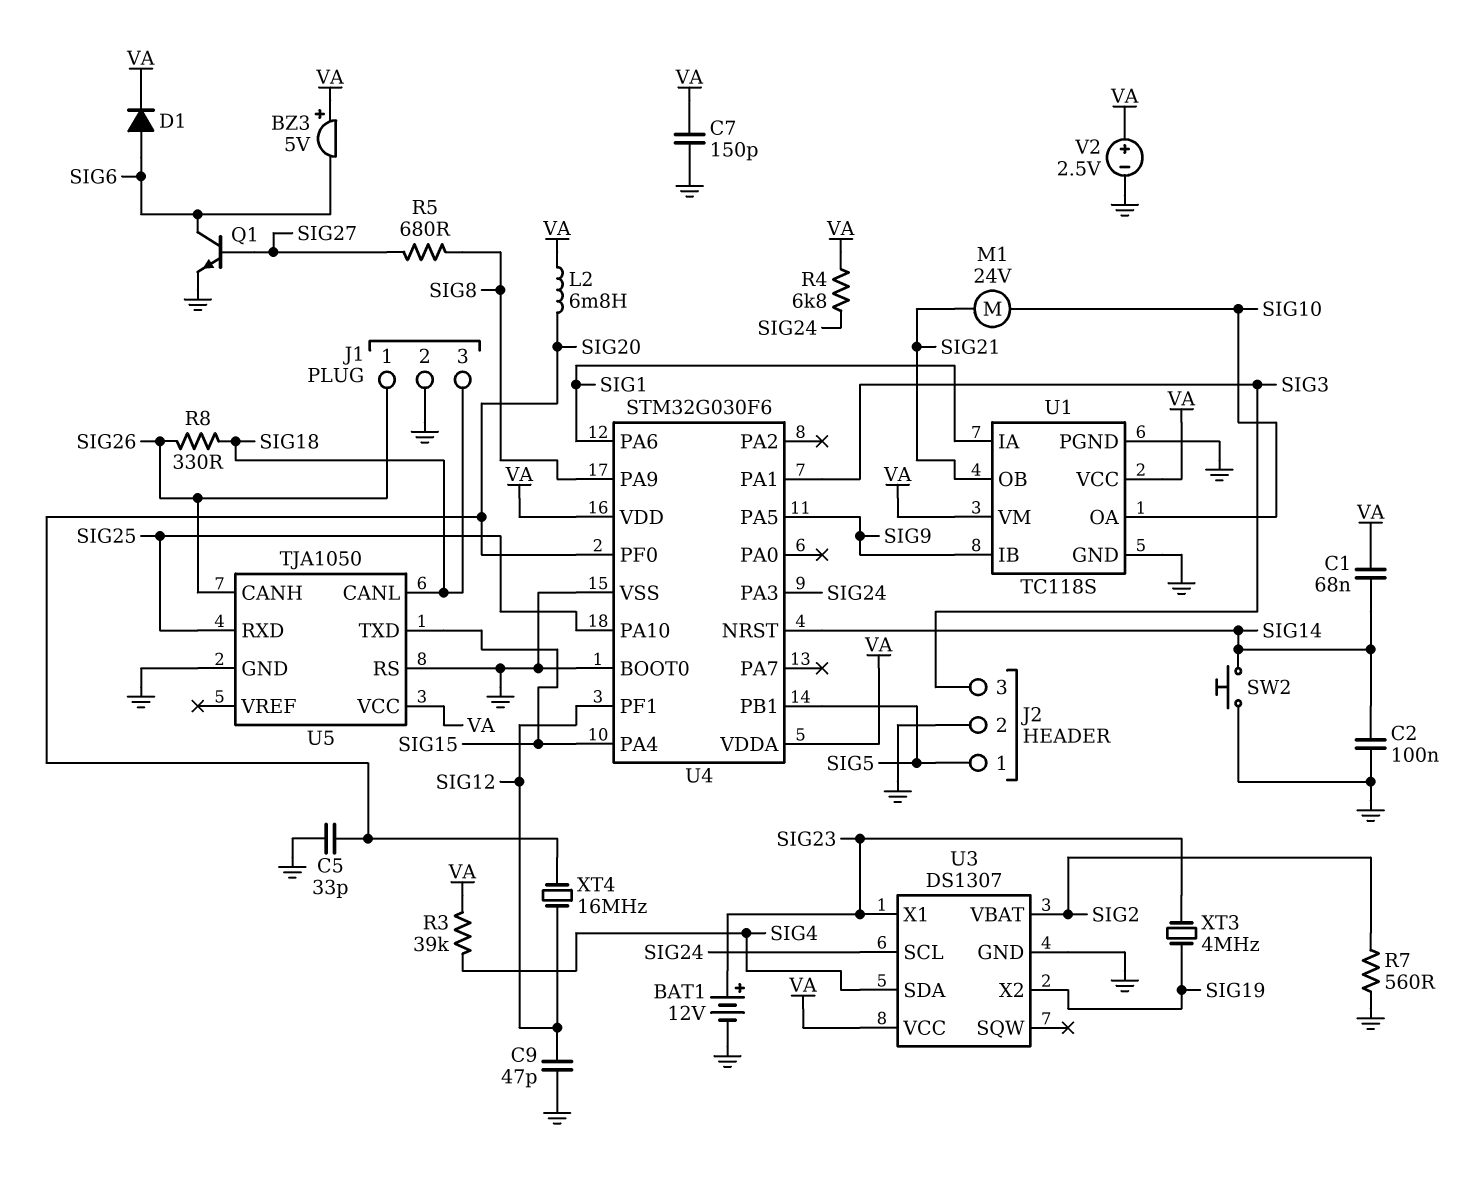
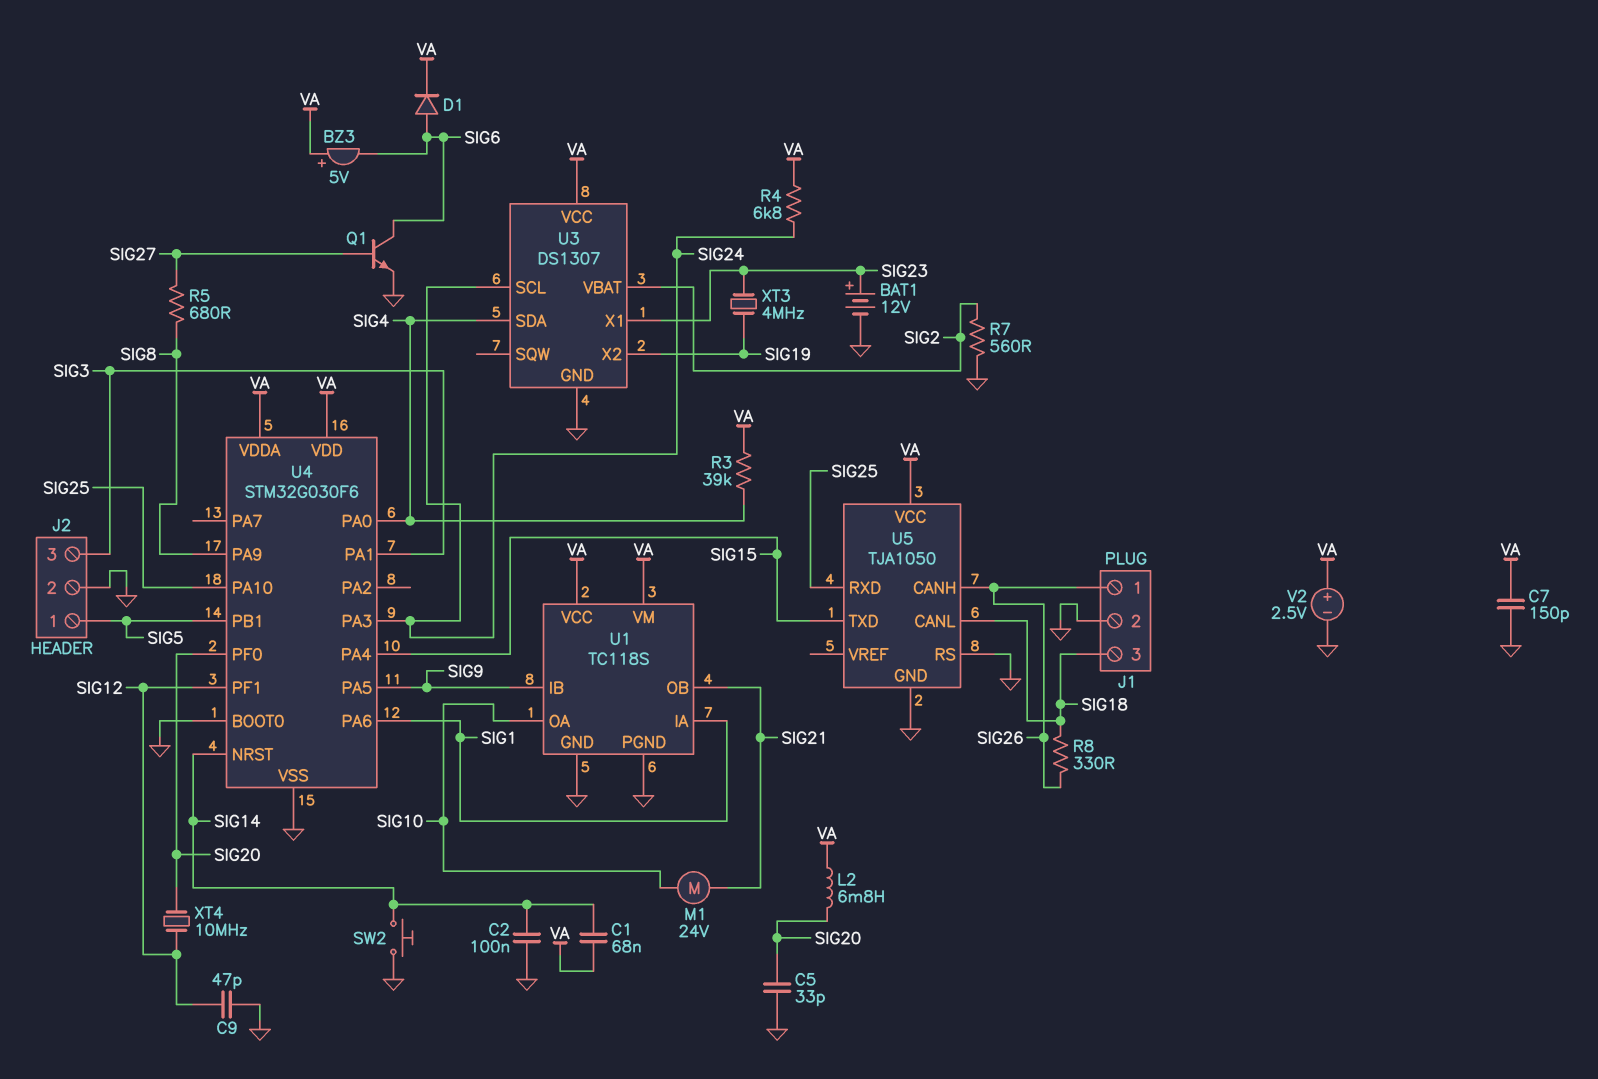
U4 pin PA0: none -> SIG4
XT4: 16MHz (SIG12, SIG20) -> 10MHz (SIG12, SIG20)

